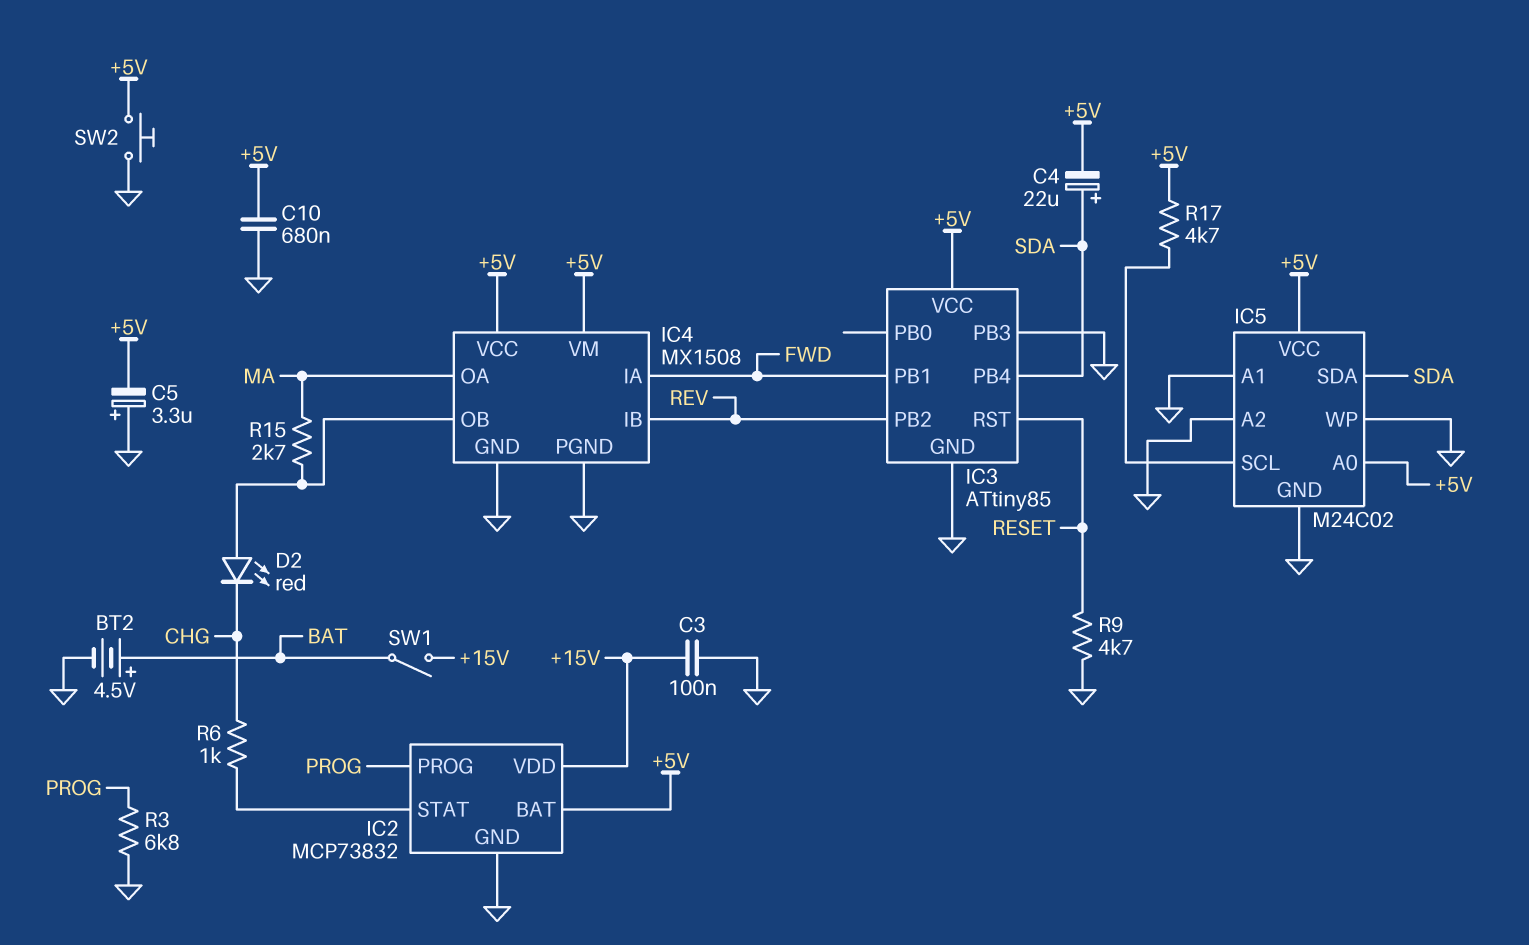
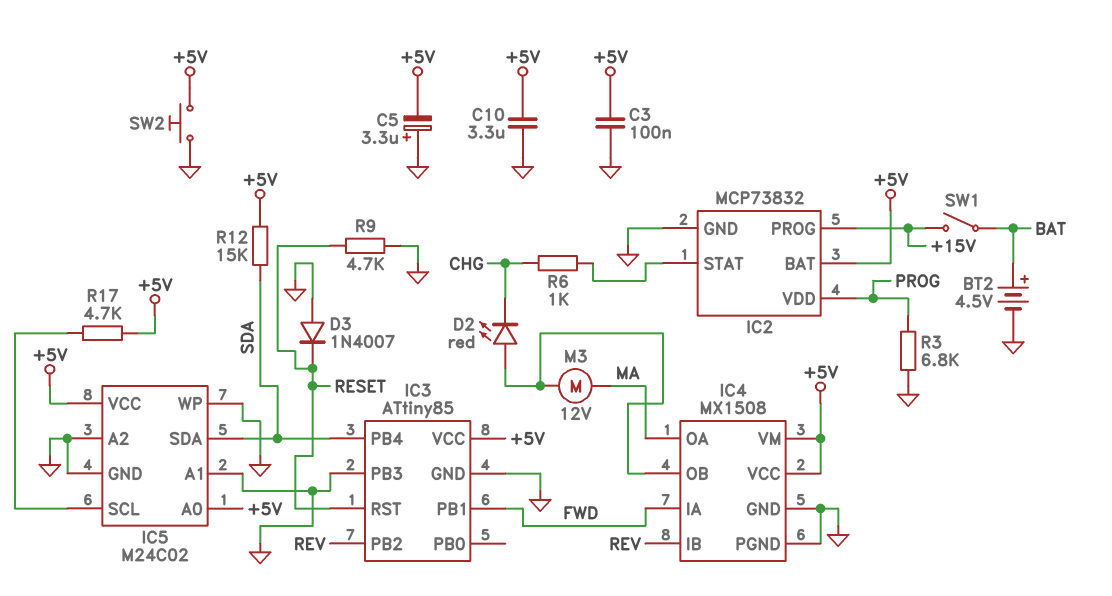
C3: 100nF (+15V, GND) -> 100nF (+5V, GND)
C4: 22uF (plus SDA, minus +5V) -> none
C10: 680nF (+5V, GND) -> 3.3uF (+5V, GND)
D3: none -> diode 1N4007 (A GND, K RESET)
IC2 pin PROG: PROG -> +15V
IC2 pin VDD: +15V -> PROG
M3: none -> motor 12V (IC4/OB, MA)
R12: none -> 15k (+5V, SDA)
R15: 2.7k (IC4/OB, MA) -> none

